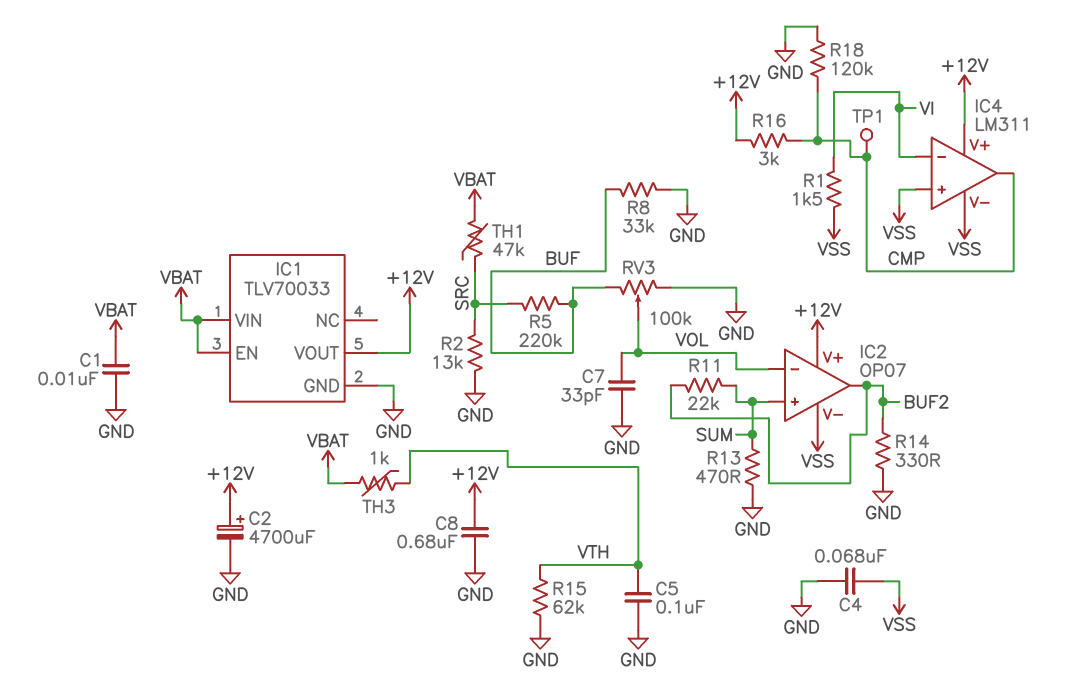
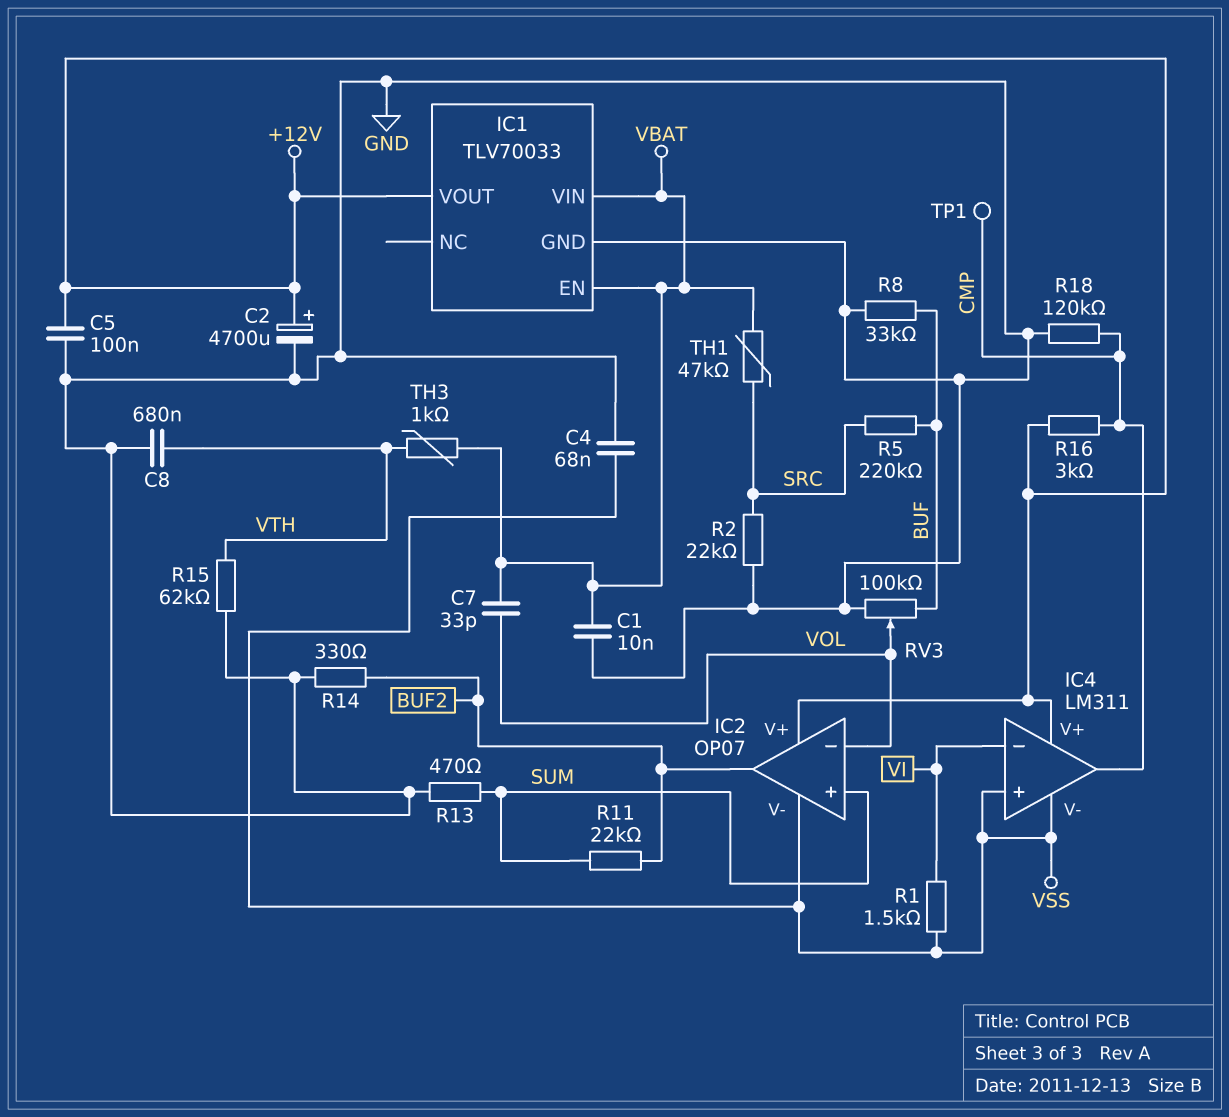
C5: 100nF (GND, VTH) -> 100nF (+12V, GND)
C7: 33pF (GND, VOL) -> 33pF (VBAT, VOL)
C8: 680nF (+12V, GND) -> 680nF (GND, VTH)
R2: 13k (GND, SRC) -> 22k (GND, SRC)

